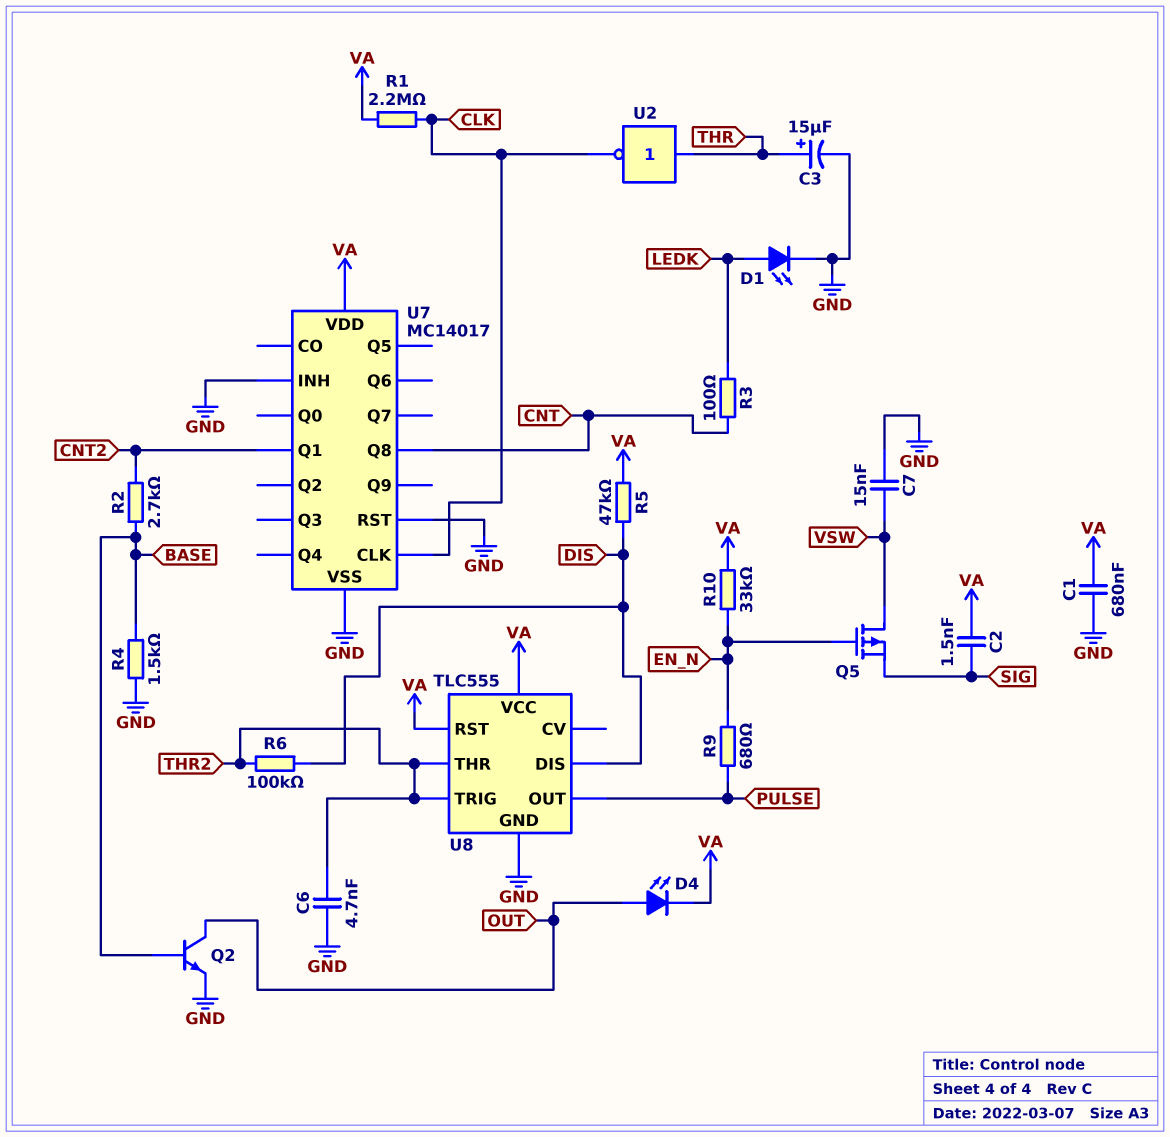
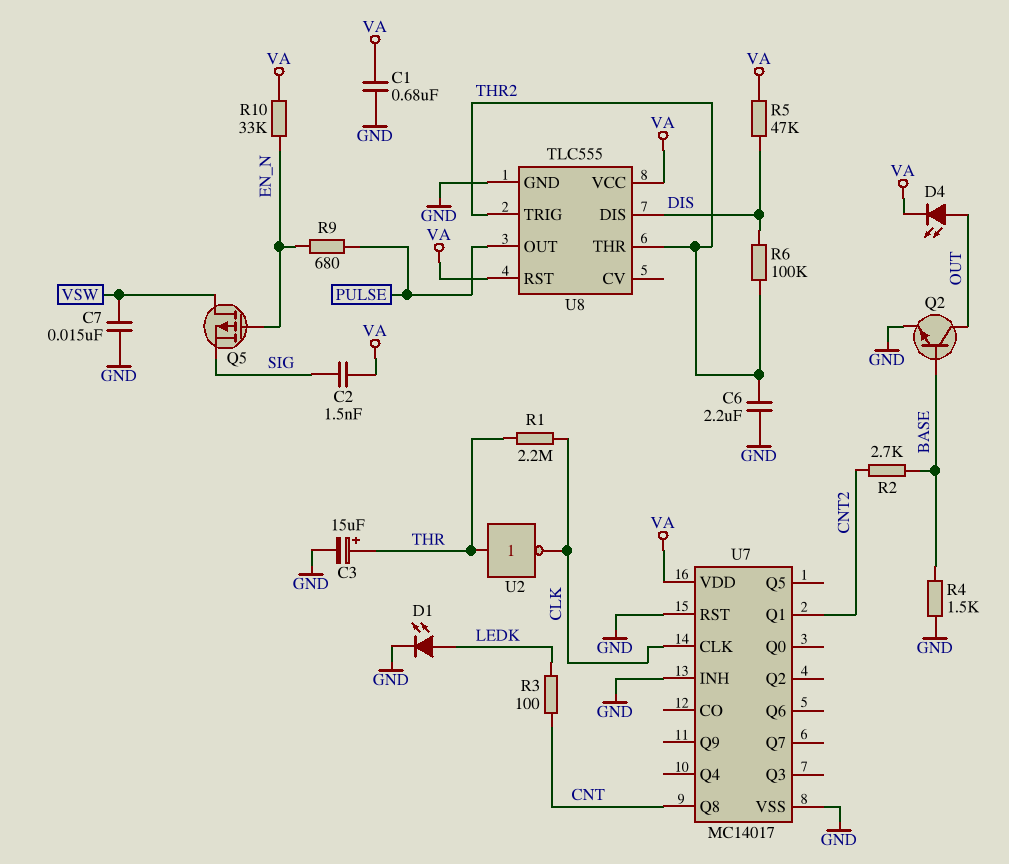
C6: 4.7nF (GND, THR2) -> 2.2uF (GND, THR2)
R1: 2.2M (CLK, VA) -> 2.2M (CLK, THR)

